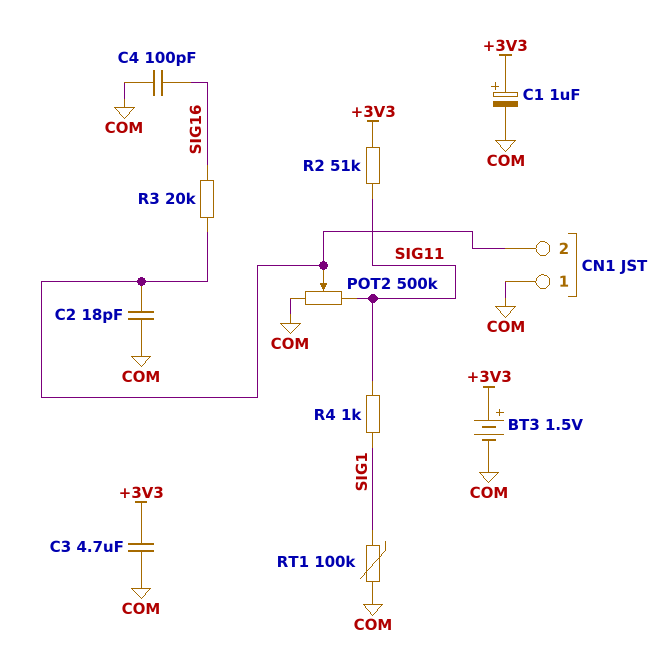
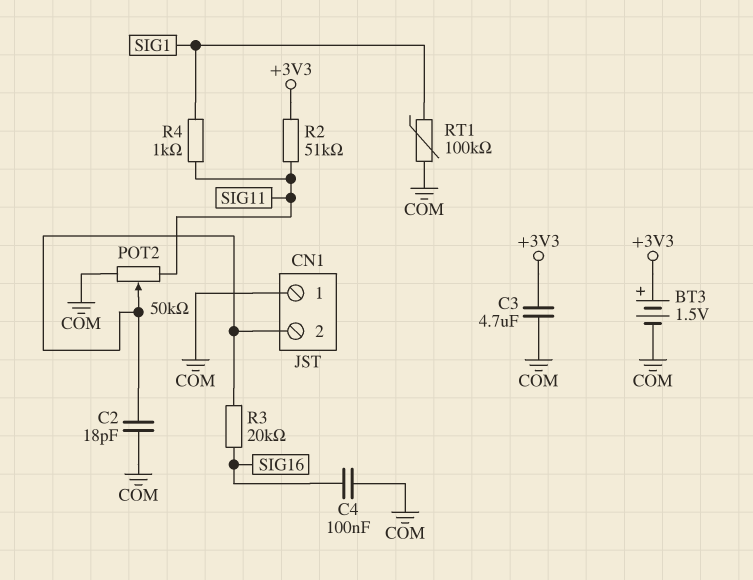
C1: 1uF (plus +3V3, minus COM) -> none
C4: 100pF (COM, SIG16) -> 100nF (COM, SIG16)
POT2: 500k (COM, SIG11, wiper CN1/2) -> 50k (COM, SIG11, wiper CN1/2)

